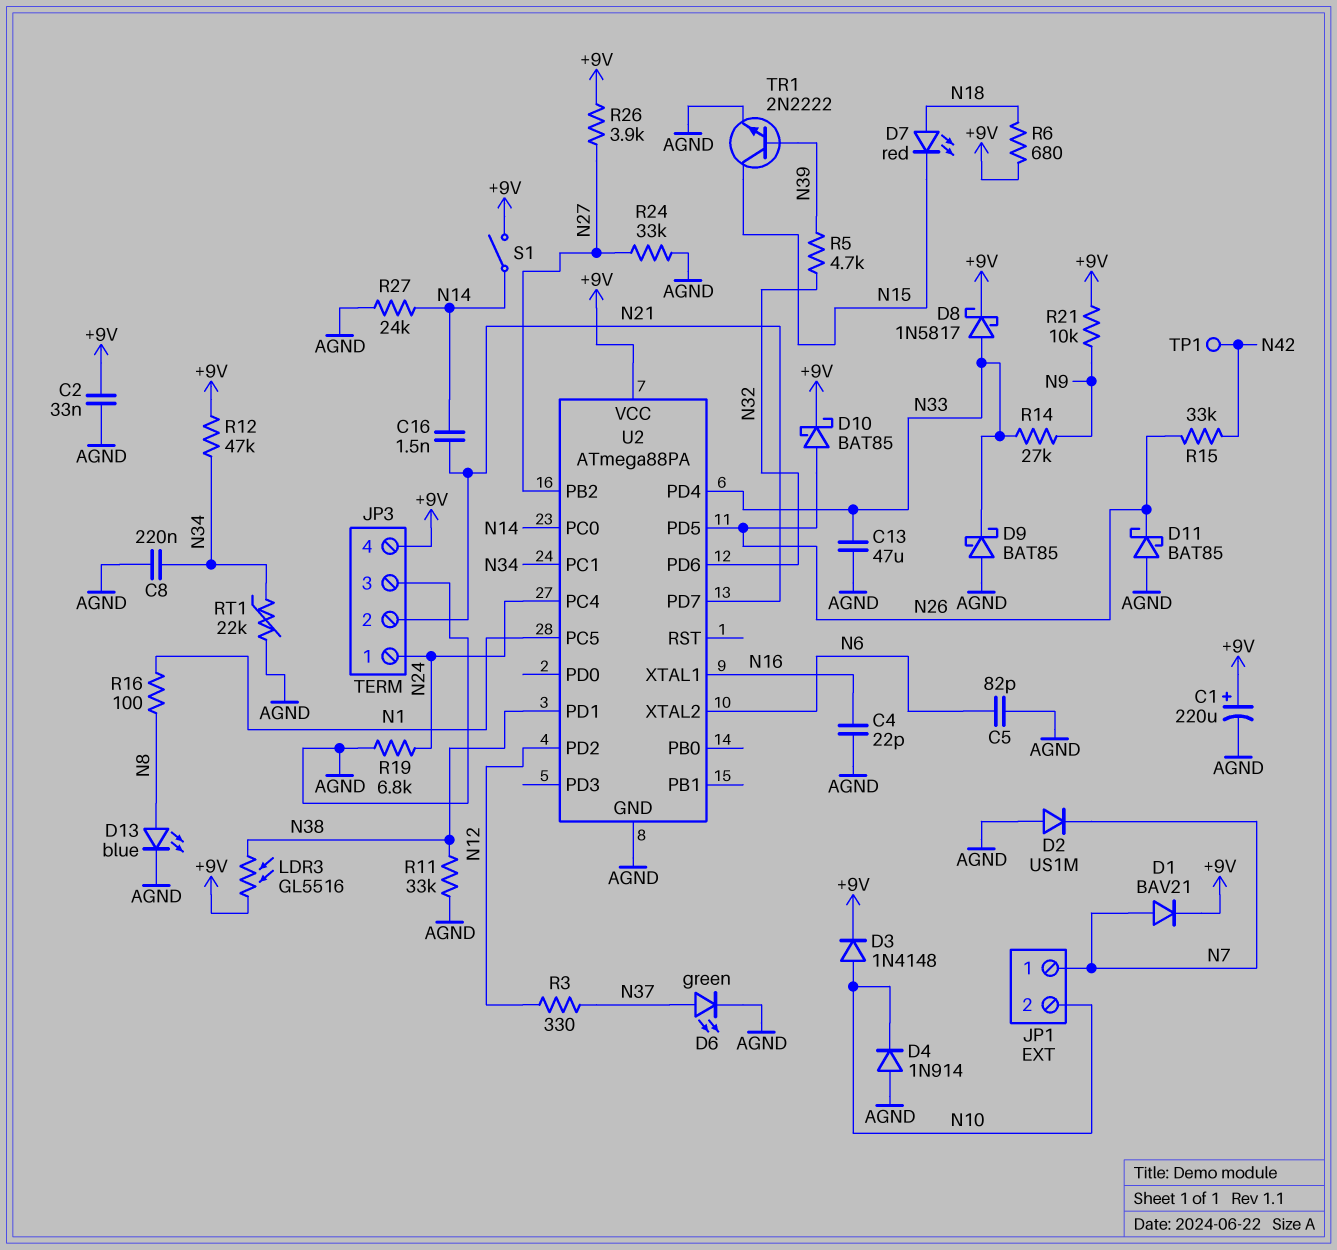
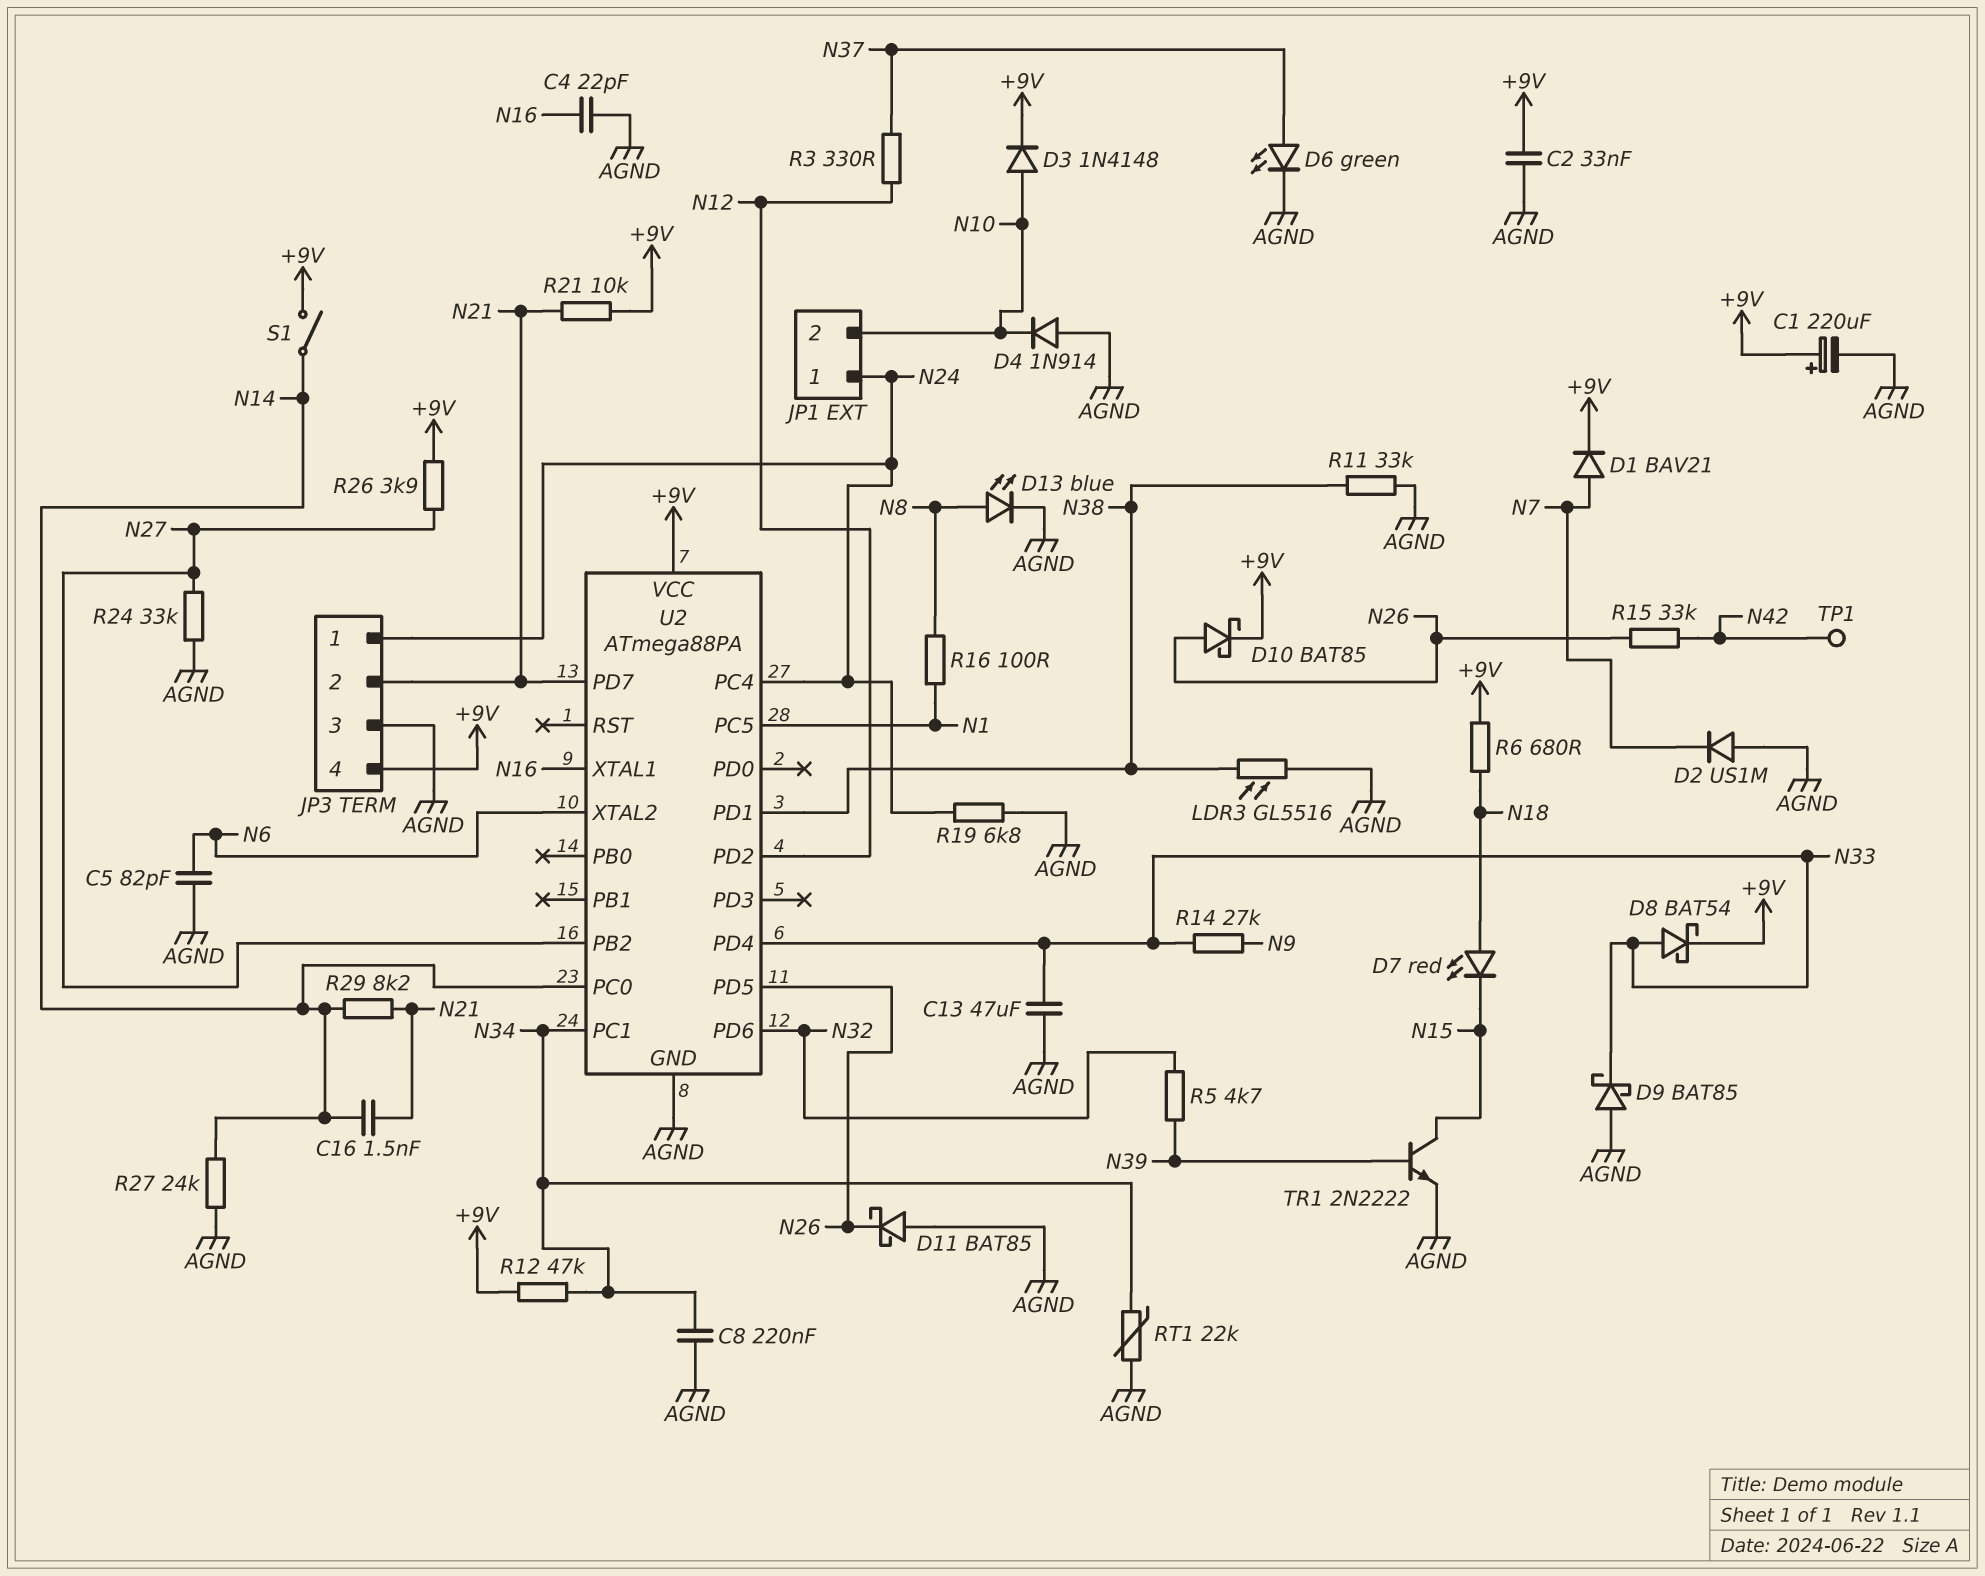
D8: schottky 1N5817 (A N33, K +9V) -> schottky BAT54 (A N33, K +9V)
JP1 pin 1: N7 -> N24
LDR3: GL5516 (+9V, N38) -> GL5516 (AGND, N38)
R21: 10k (+9V, N9) -> 10k (+9V, N21)
R29: none -> 8.2k (N14, N21)

